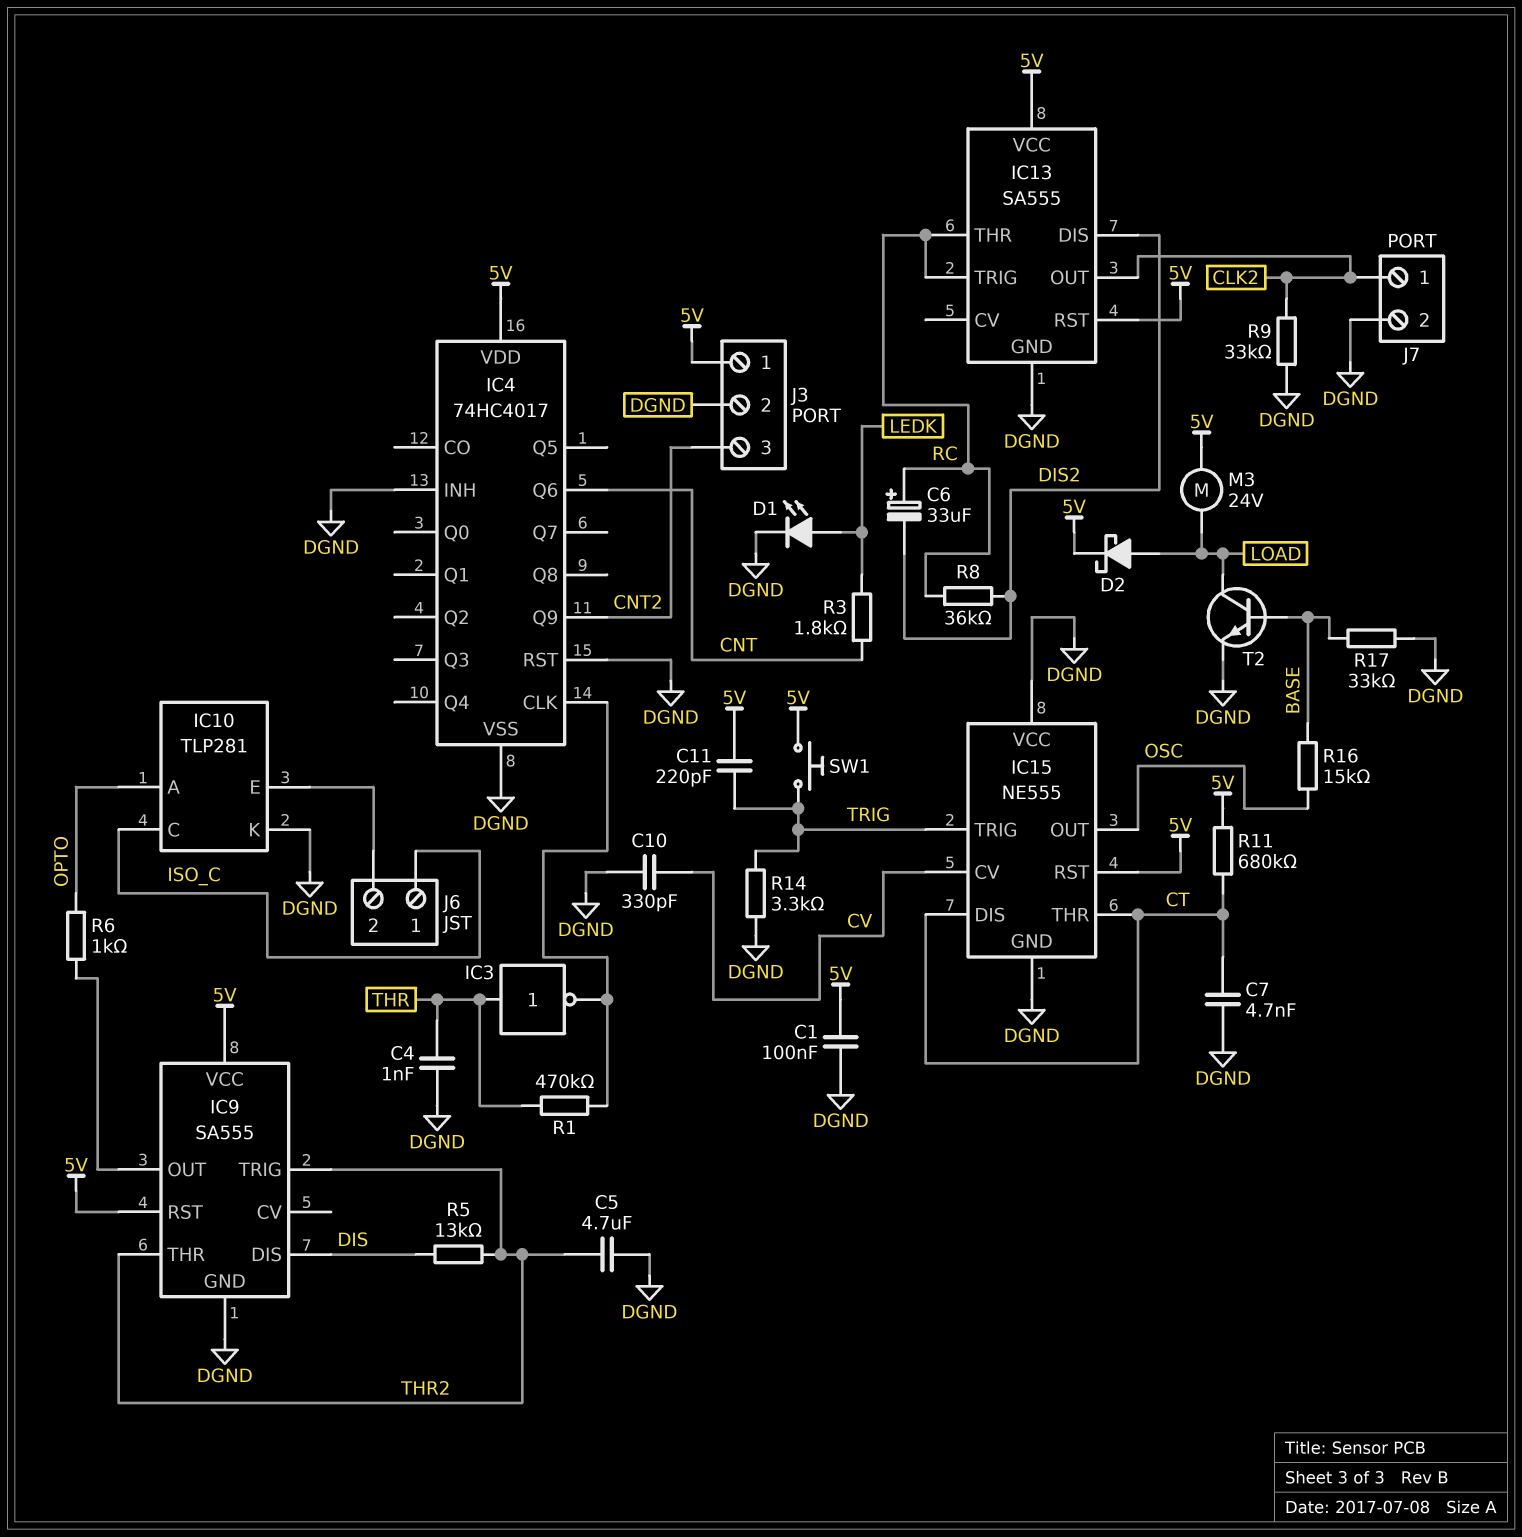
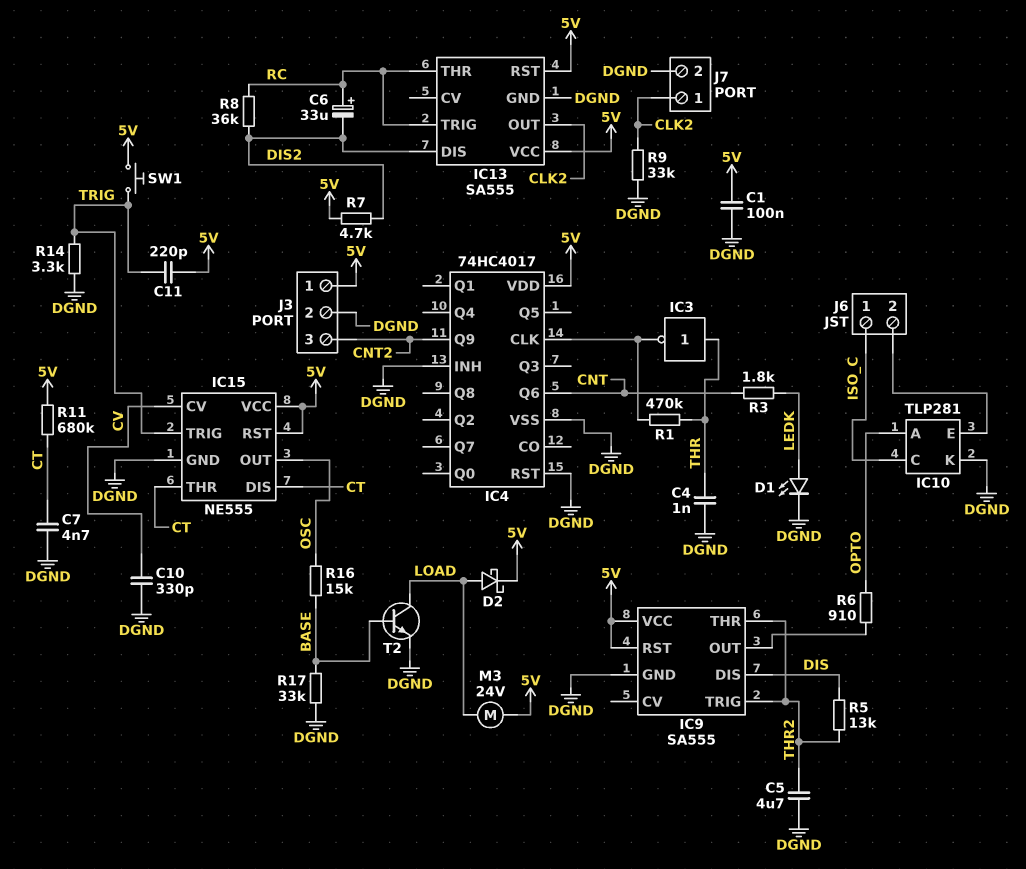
IC15 pin VCC: DGND -> 5V
R6: 1k (IC9/OUT, OPTO) -> 910 (IC9/OUT, OPTO)
R7: none -> 4.7k (5V, DIS2)

